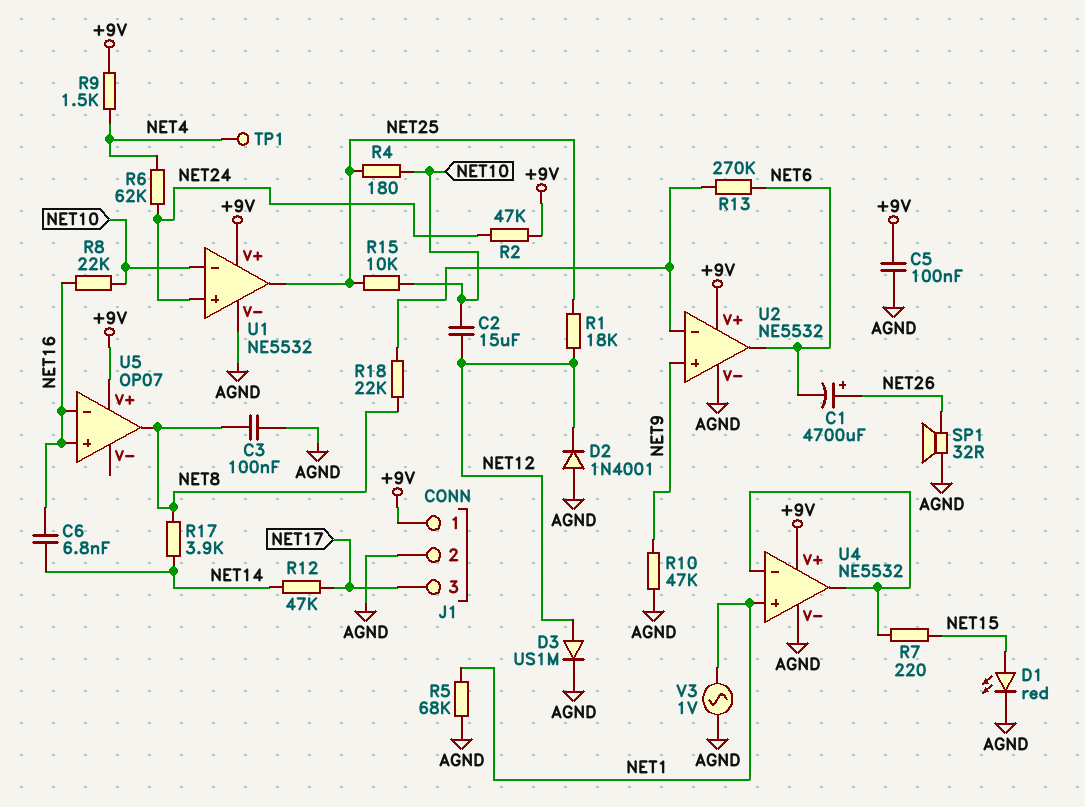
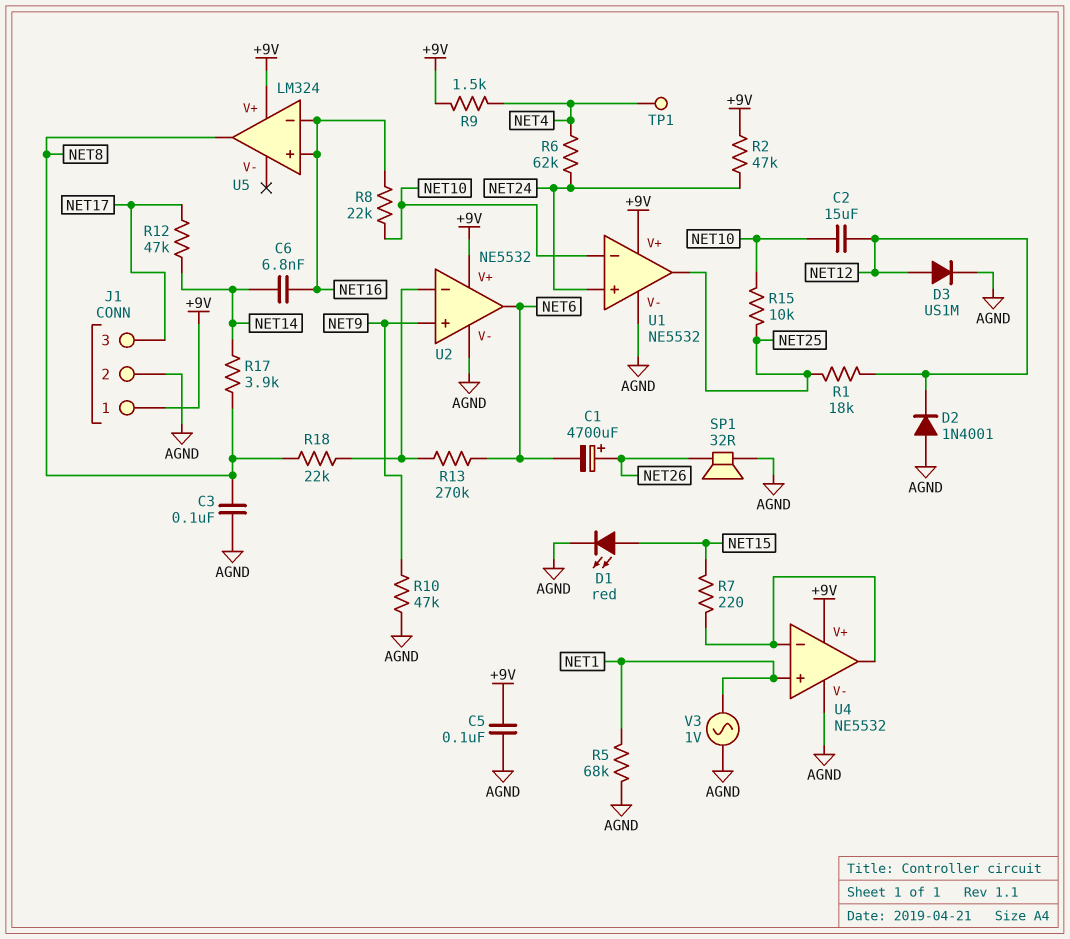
R4: 180 (NET10, NET25) -> none
U5: OP07 -> LM324

